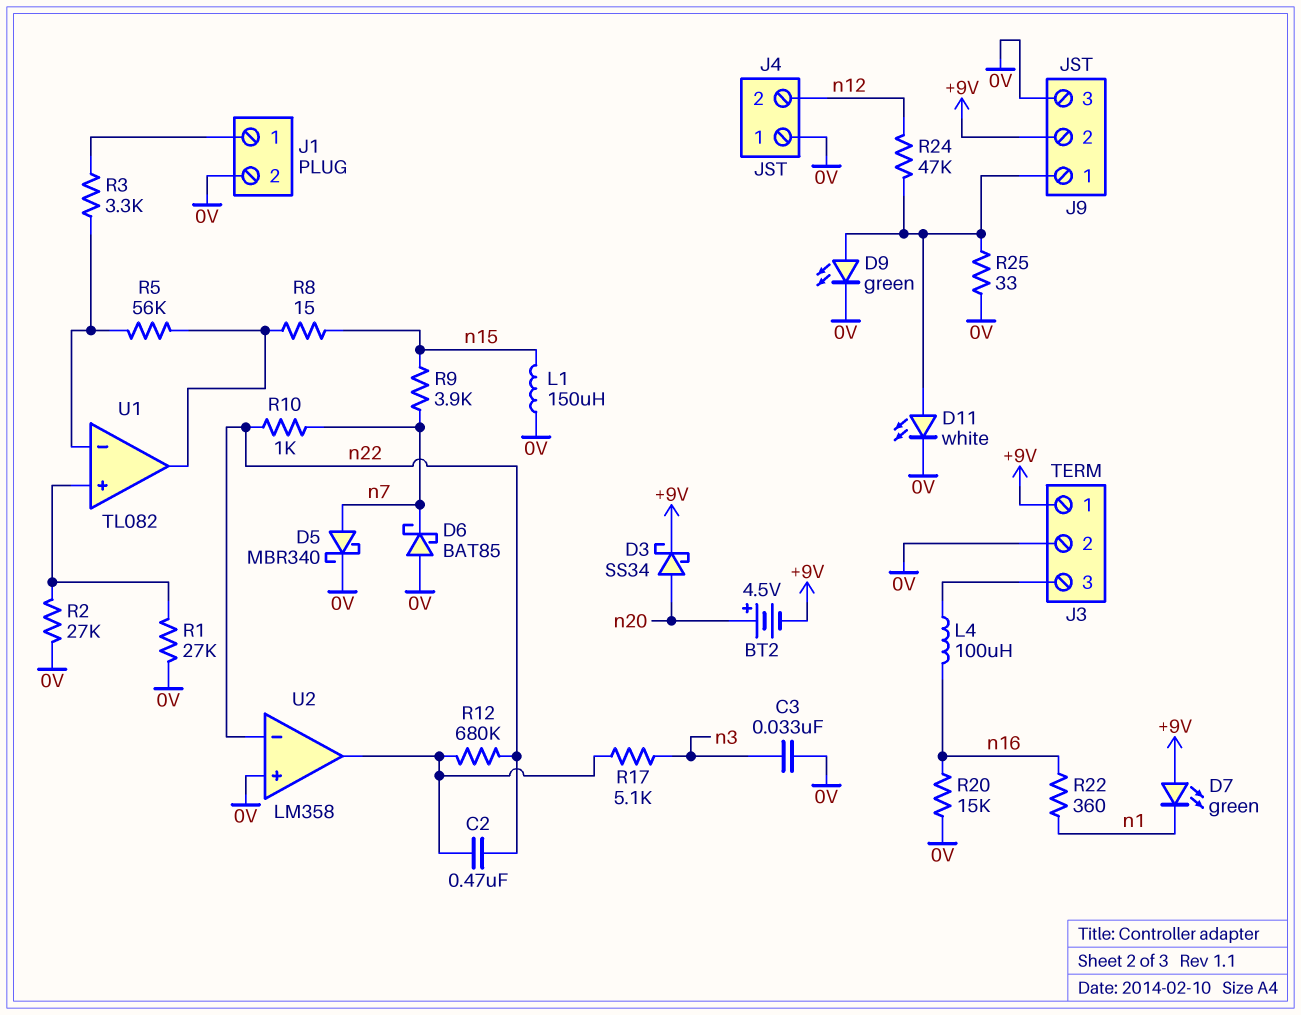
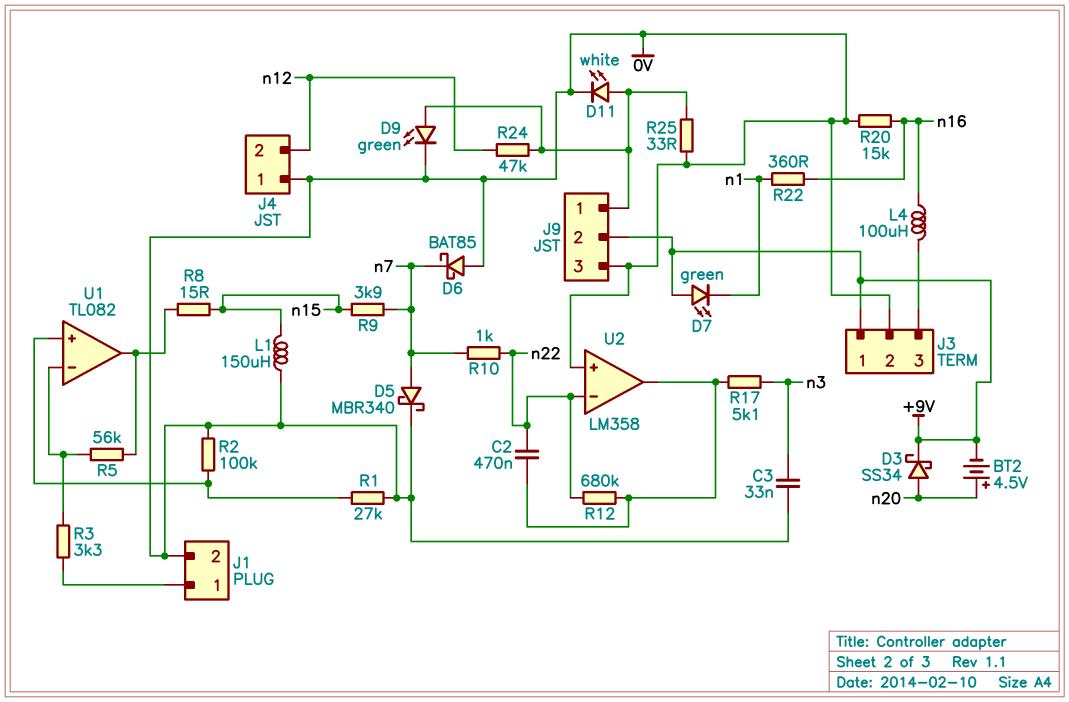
R2: 27k (0V, U1/in+) -> 100k (0V, U1/in+)

